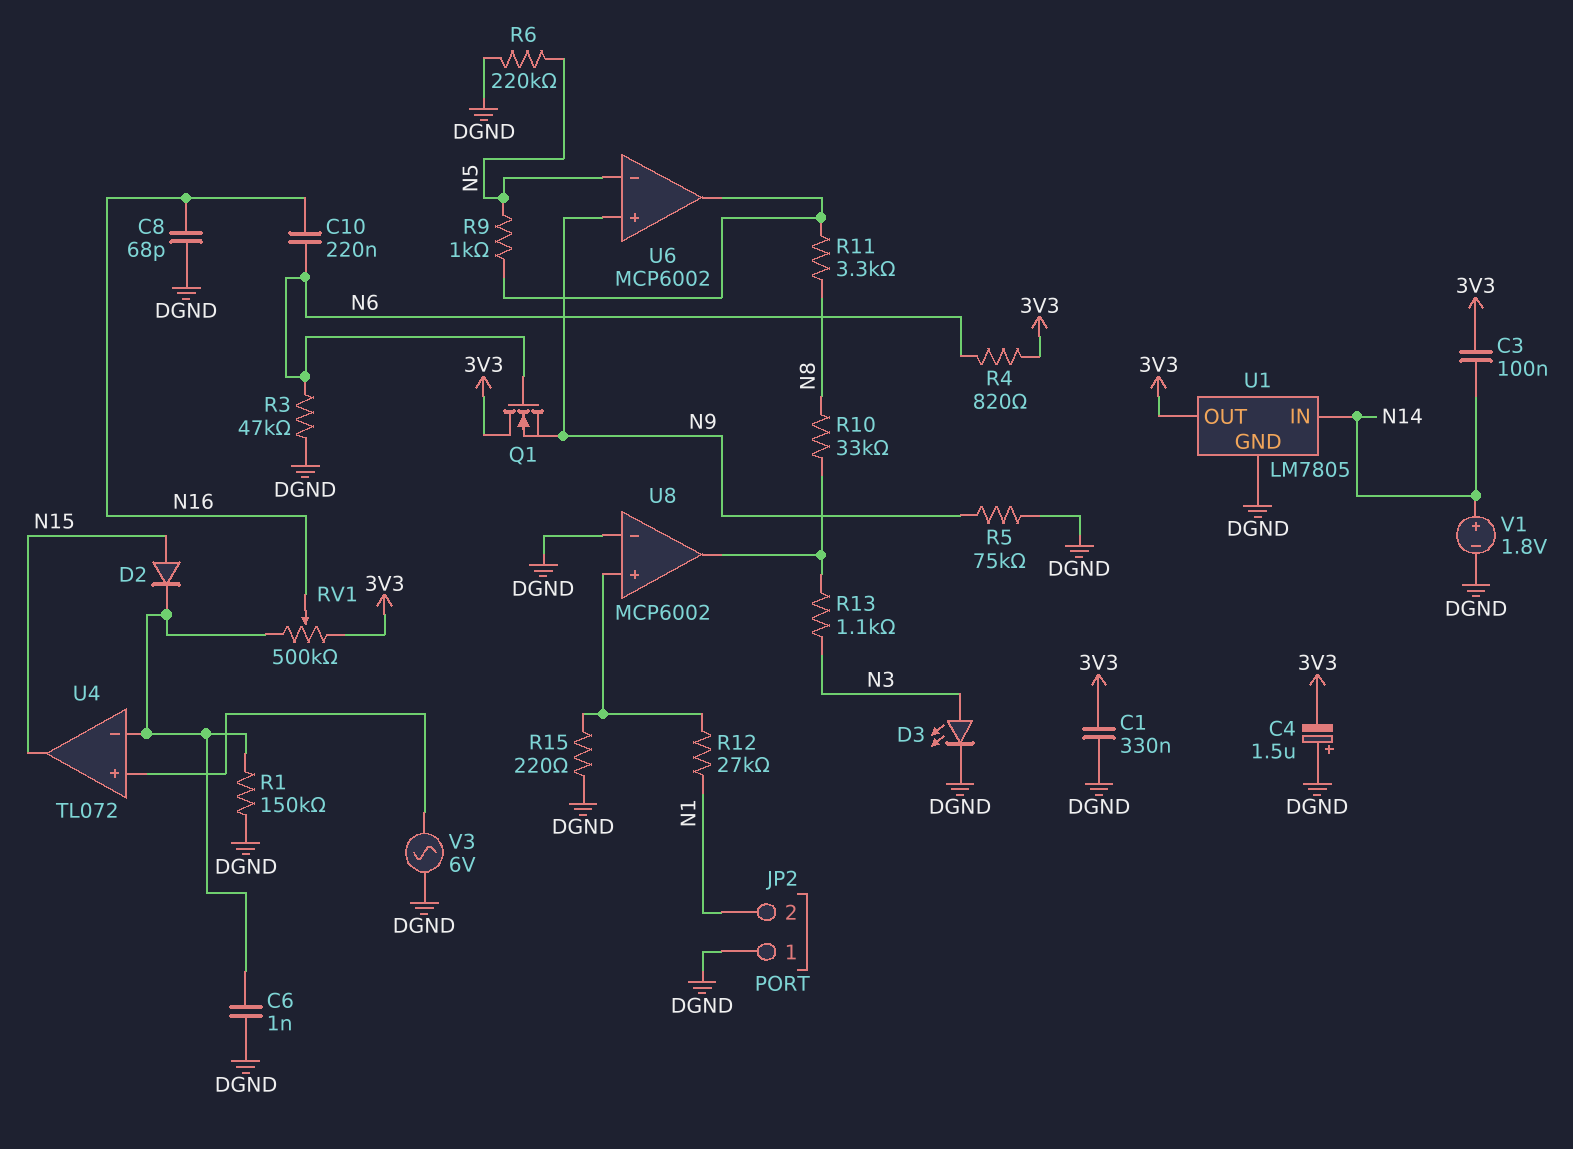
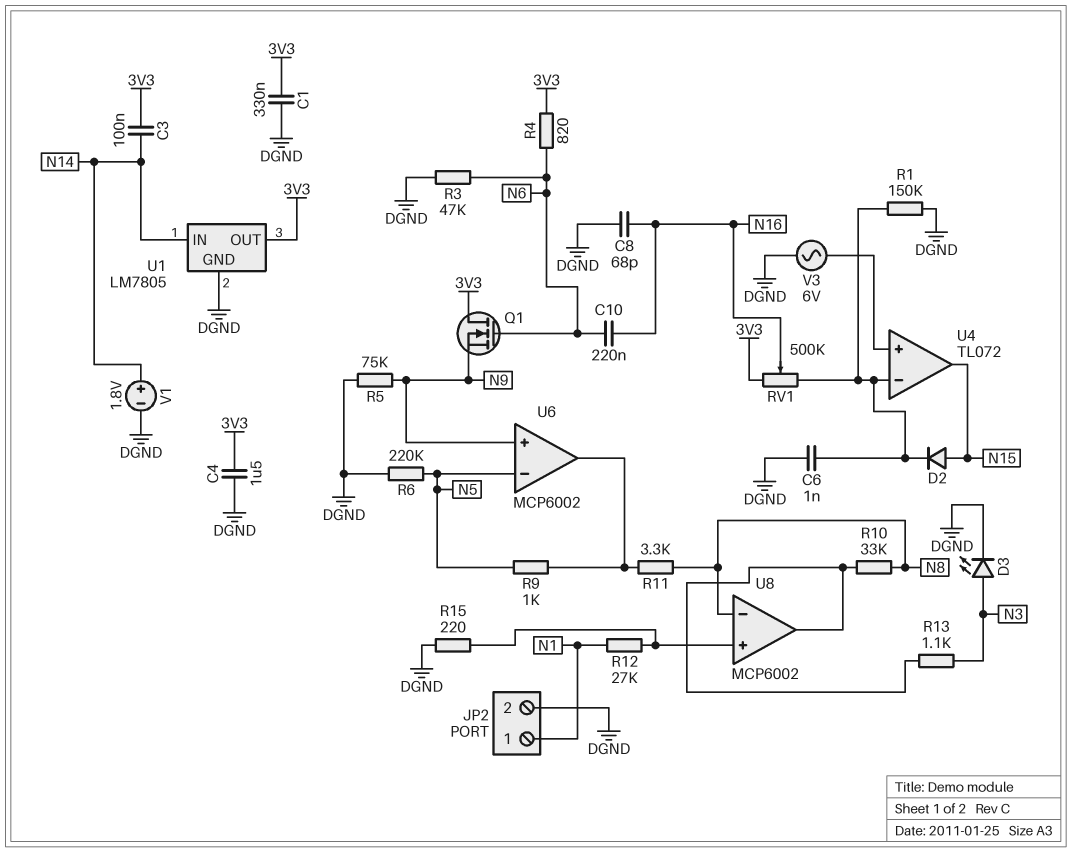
C4: 1.5uF (plus DGND, minus 3V3) -> 1.5uF (3V3, DGND)
JP2 pin 1: DGND -> N1
JP2 pin 2: N1 -> DGND
U8 pin in-: DGND -> N8

